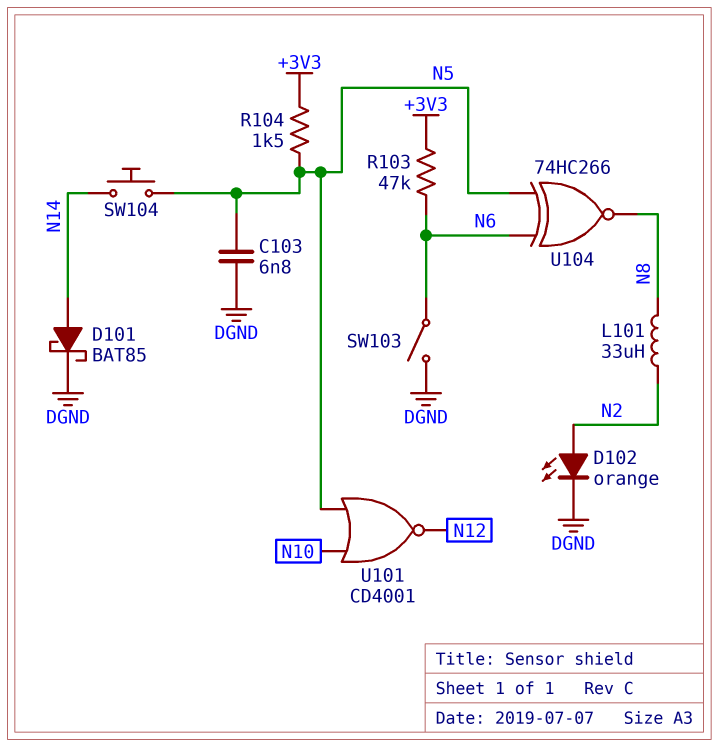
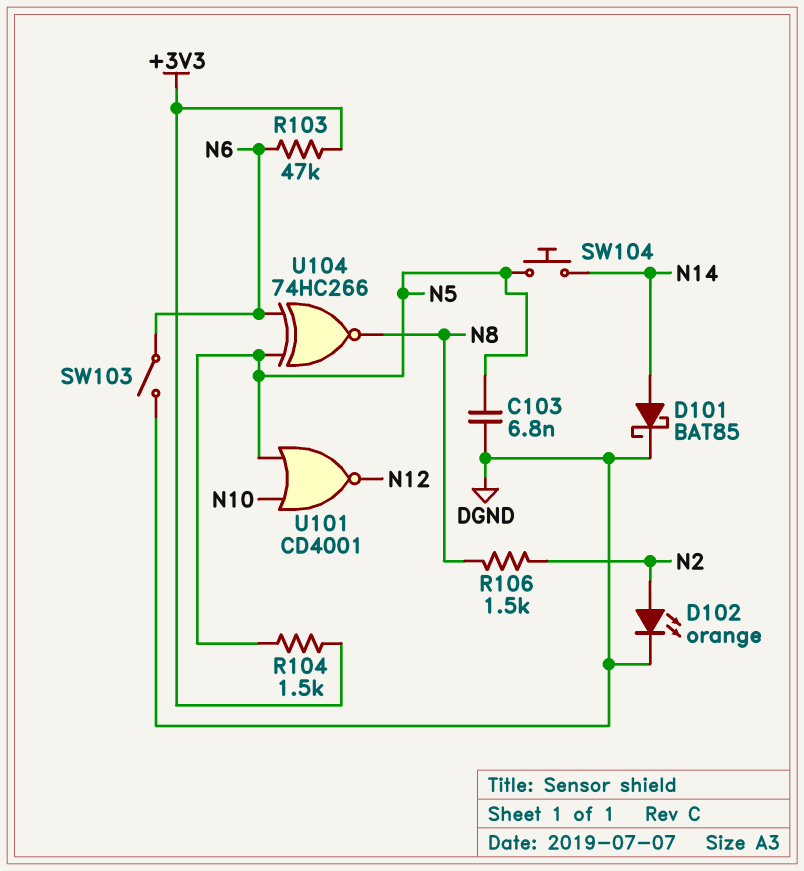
L101: 33uH (N2, N8) -> none
R106: none -> 1.5k (N2, N8)

